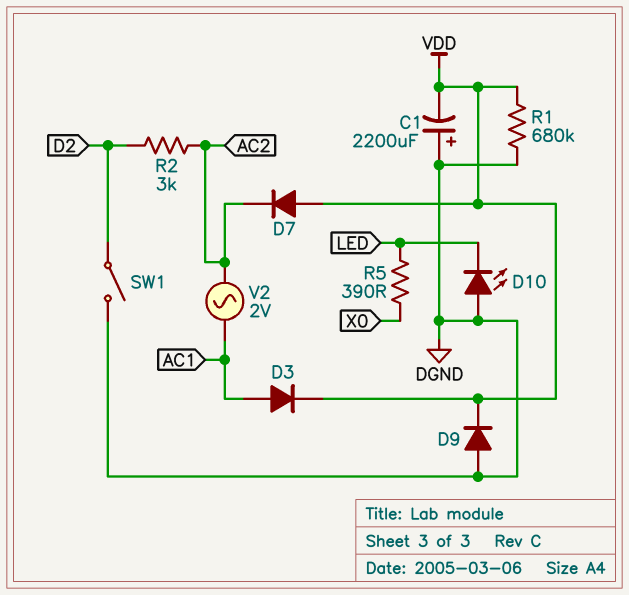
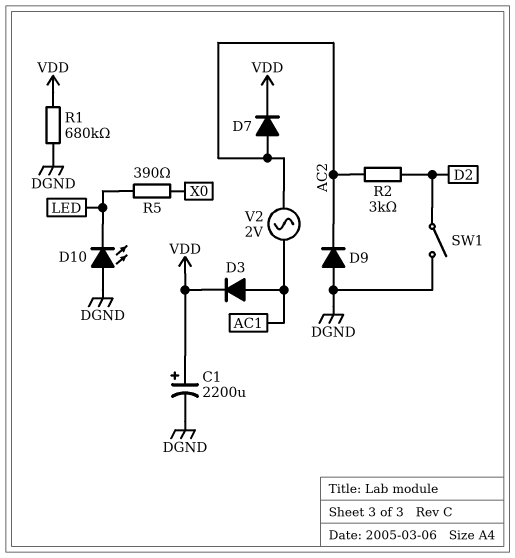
C1: 2200uF (plus DGND, minus VDD) -> 2200uF (plus VDD, minus DGND)
D7: diode (A VDD, K AC2) -> diode (A AC2, K VDD)
D9: diode (A DGND, K VDD) -> diode (A DGND, K AC2)

